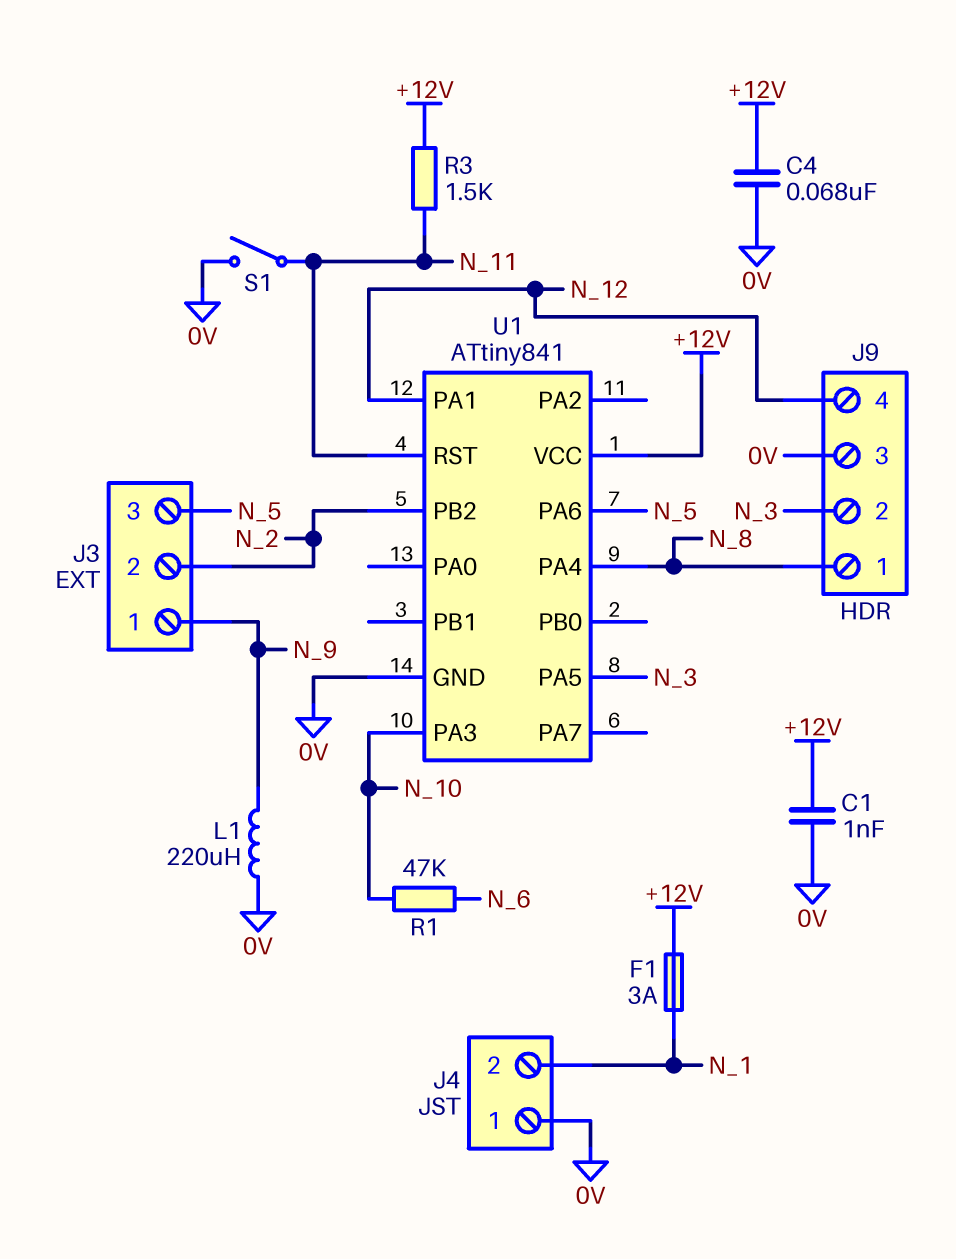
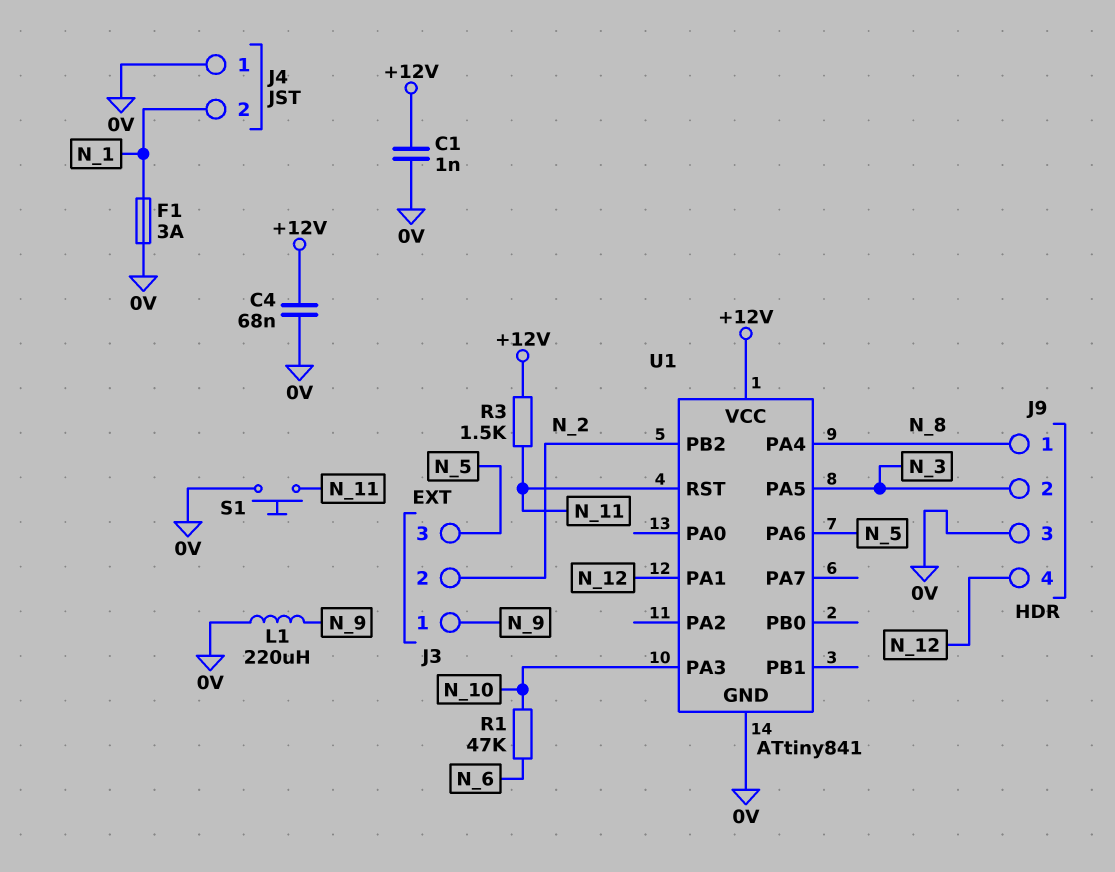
F1: 3A (+12V, N_1) -> 3A (0V, N_1)
S1: switch (0V, N_11) -> button (0V, N_11)

